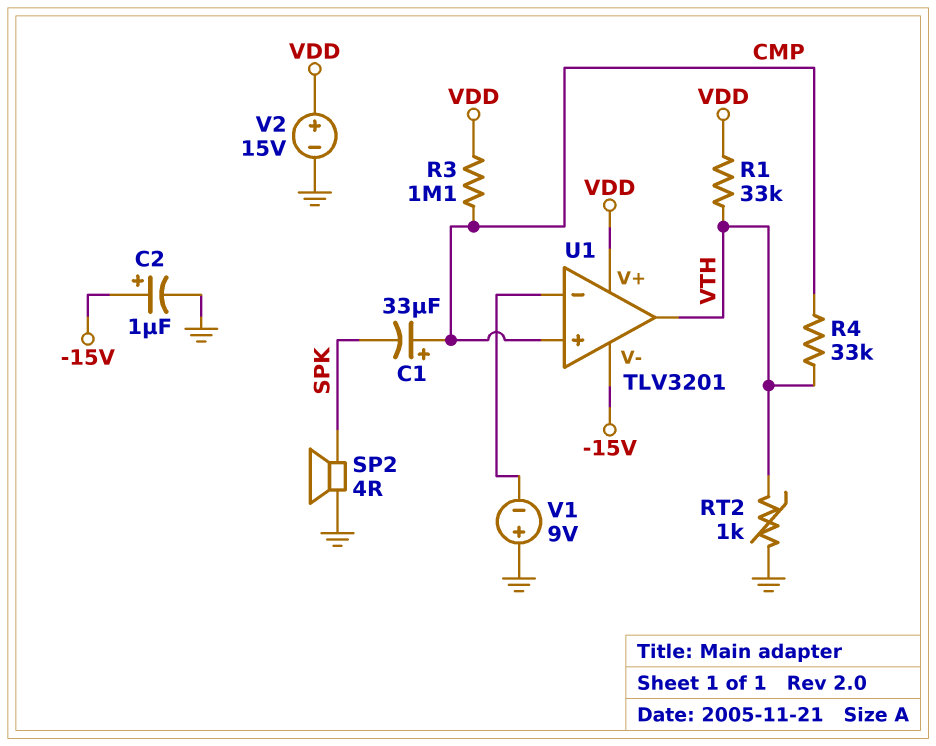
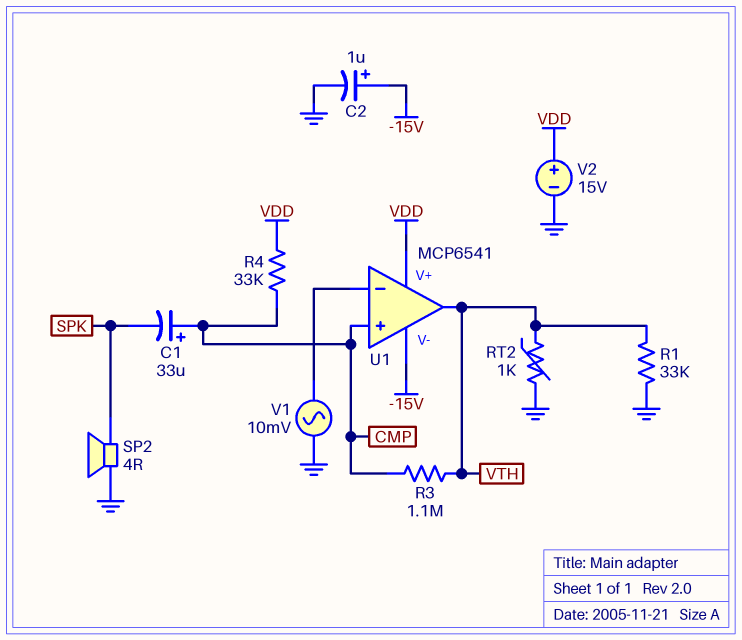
R1: 33k (VDD, VTH) -> 33k (GND, VTH)
R3: 1.1M (CMP, VDD) -> 1.1M (CMP, VTH)
R4: 33k (CMP, VTH) -> 33k (CMP, VDD)
U1: TLV3201 -> MCP6541
V1: 9V (plus GND, minus U1/in-) -> AC 10mV (GND, U1/in-)

